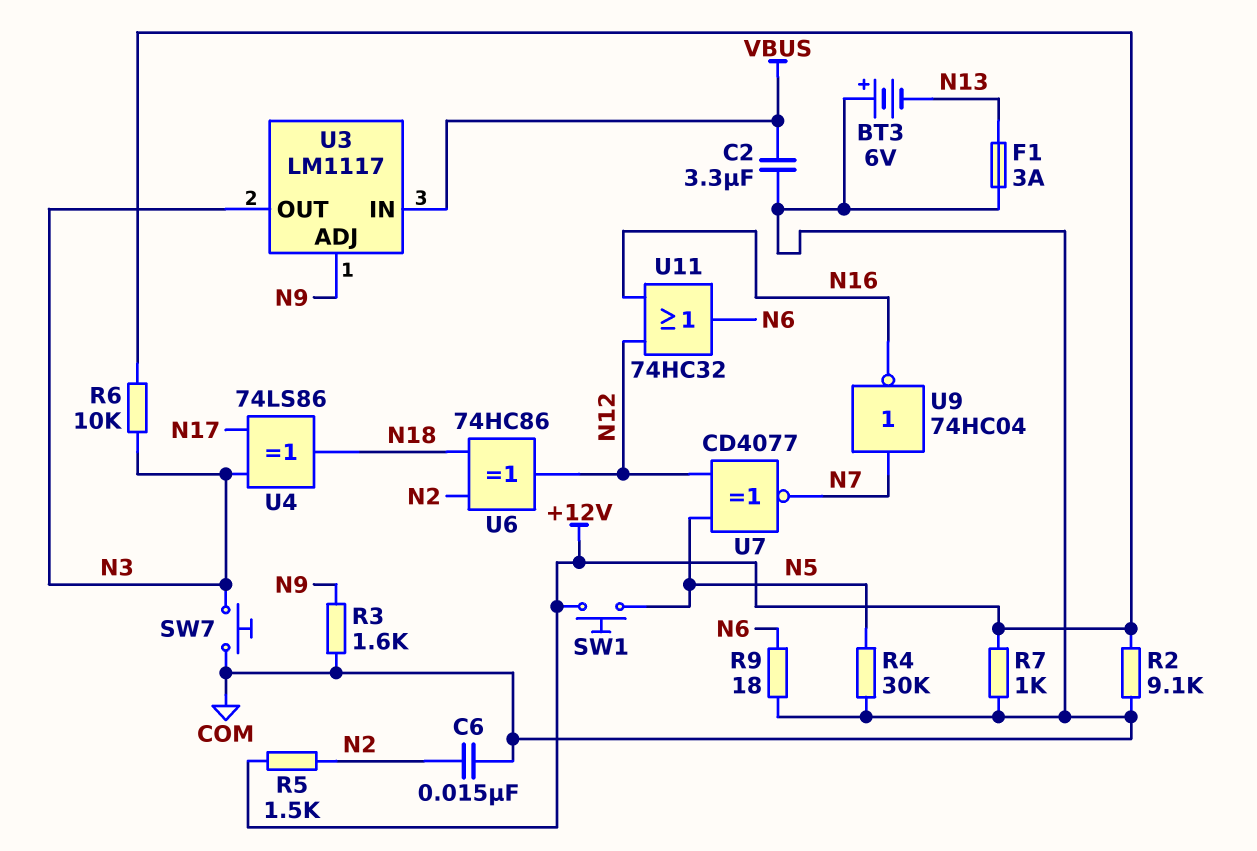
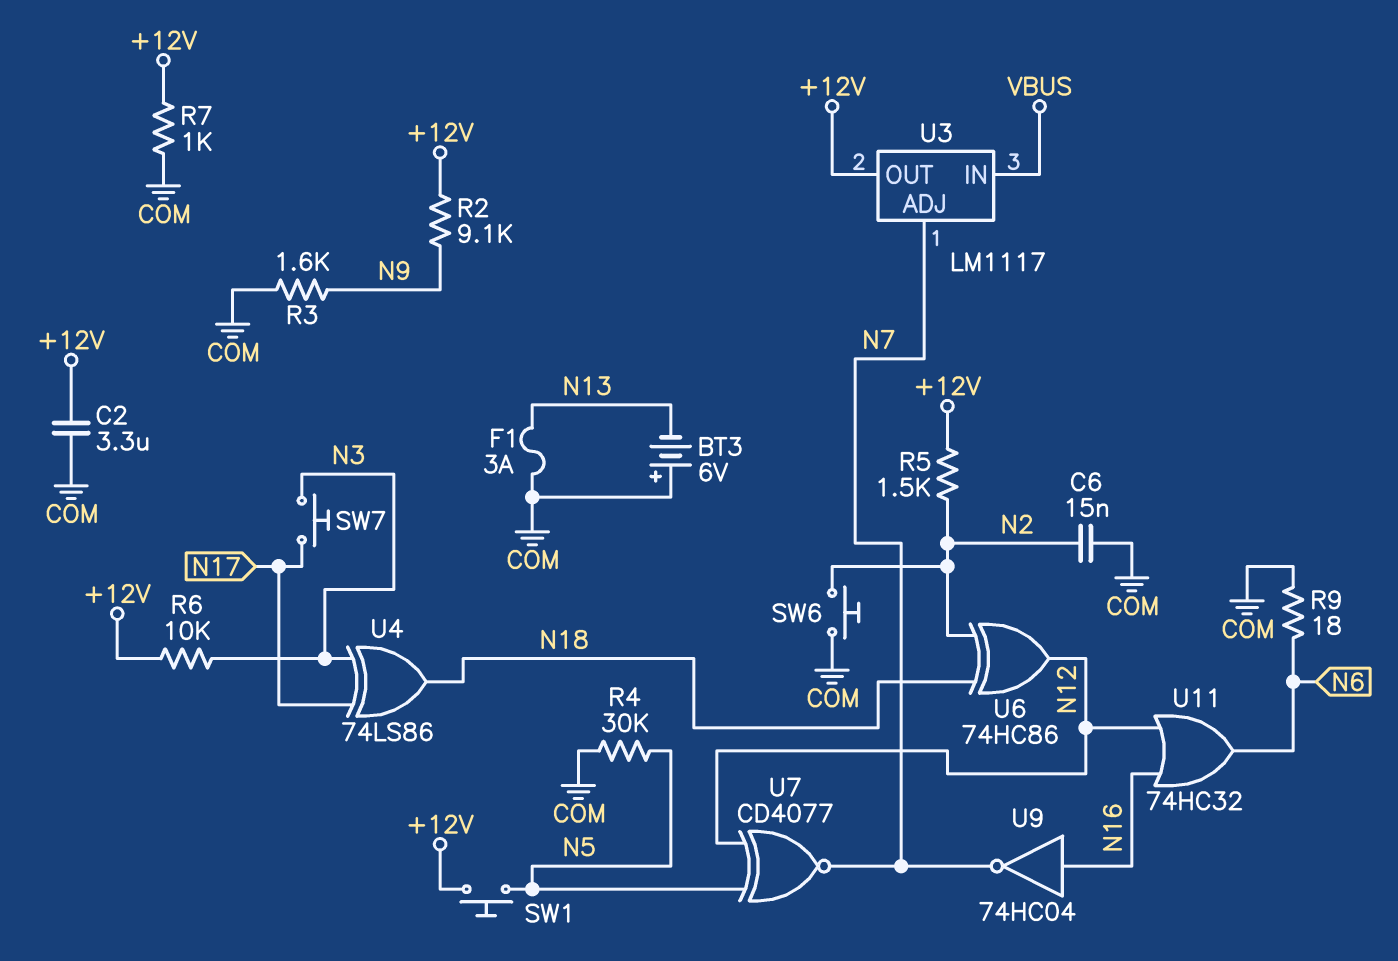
C2: 3.3uF (COM, VBUS) -> 3.3uF (+12V, COM)
R2: 9.1k (+12V, COM) -> 9.1k (+12V, N9)
SW6: none -> button (COM, N2)
SW7: button (COM, N3) -> button (N3, N17)
U3 pin ADJ: N9 -> N7
U3 pin OUT: N3 -> +12V
U9: NOT 74HC04 (in N7, out N16) -> NOT 74HC04 (in N16, out N7)

